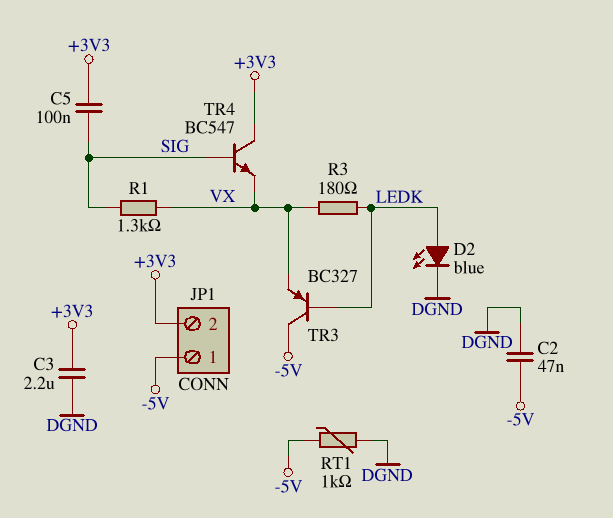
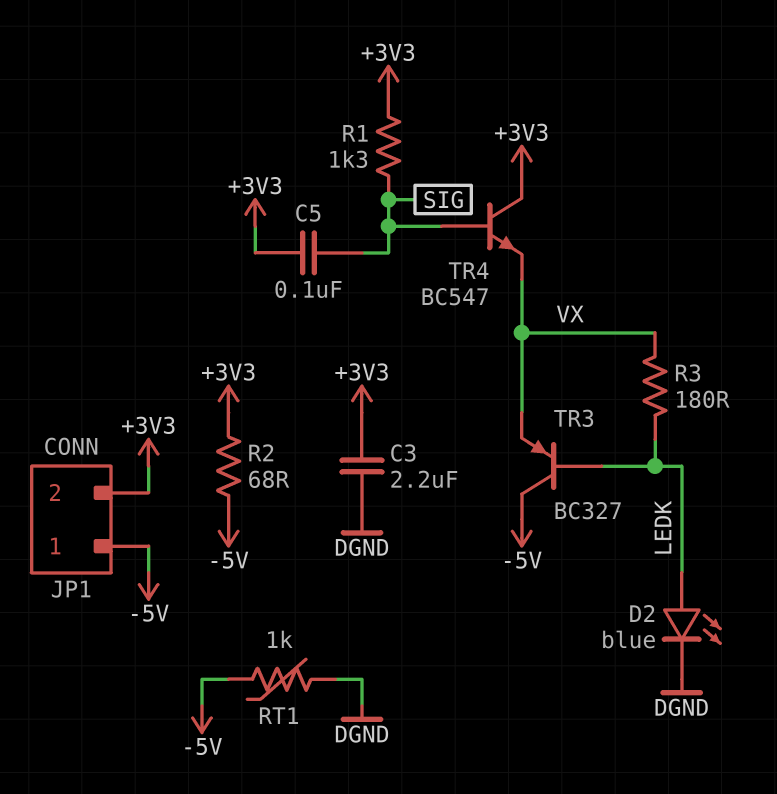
C2: 47nF (-5V, DGND) -> none
R1: 1.3k (SIG, VX) -> 1.3k (+3V3, SIG)
R2: none -> 68 (+3V3, -5V)

